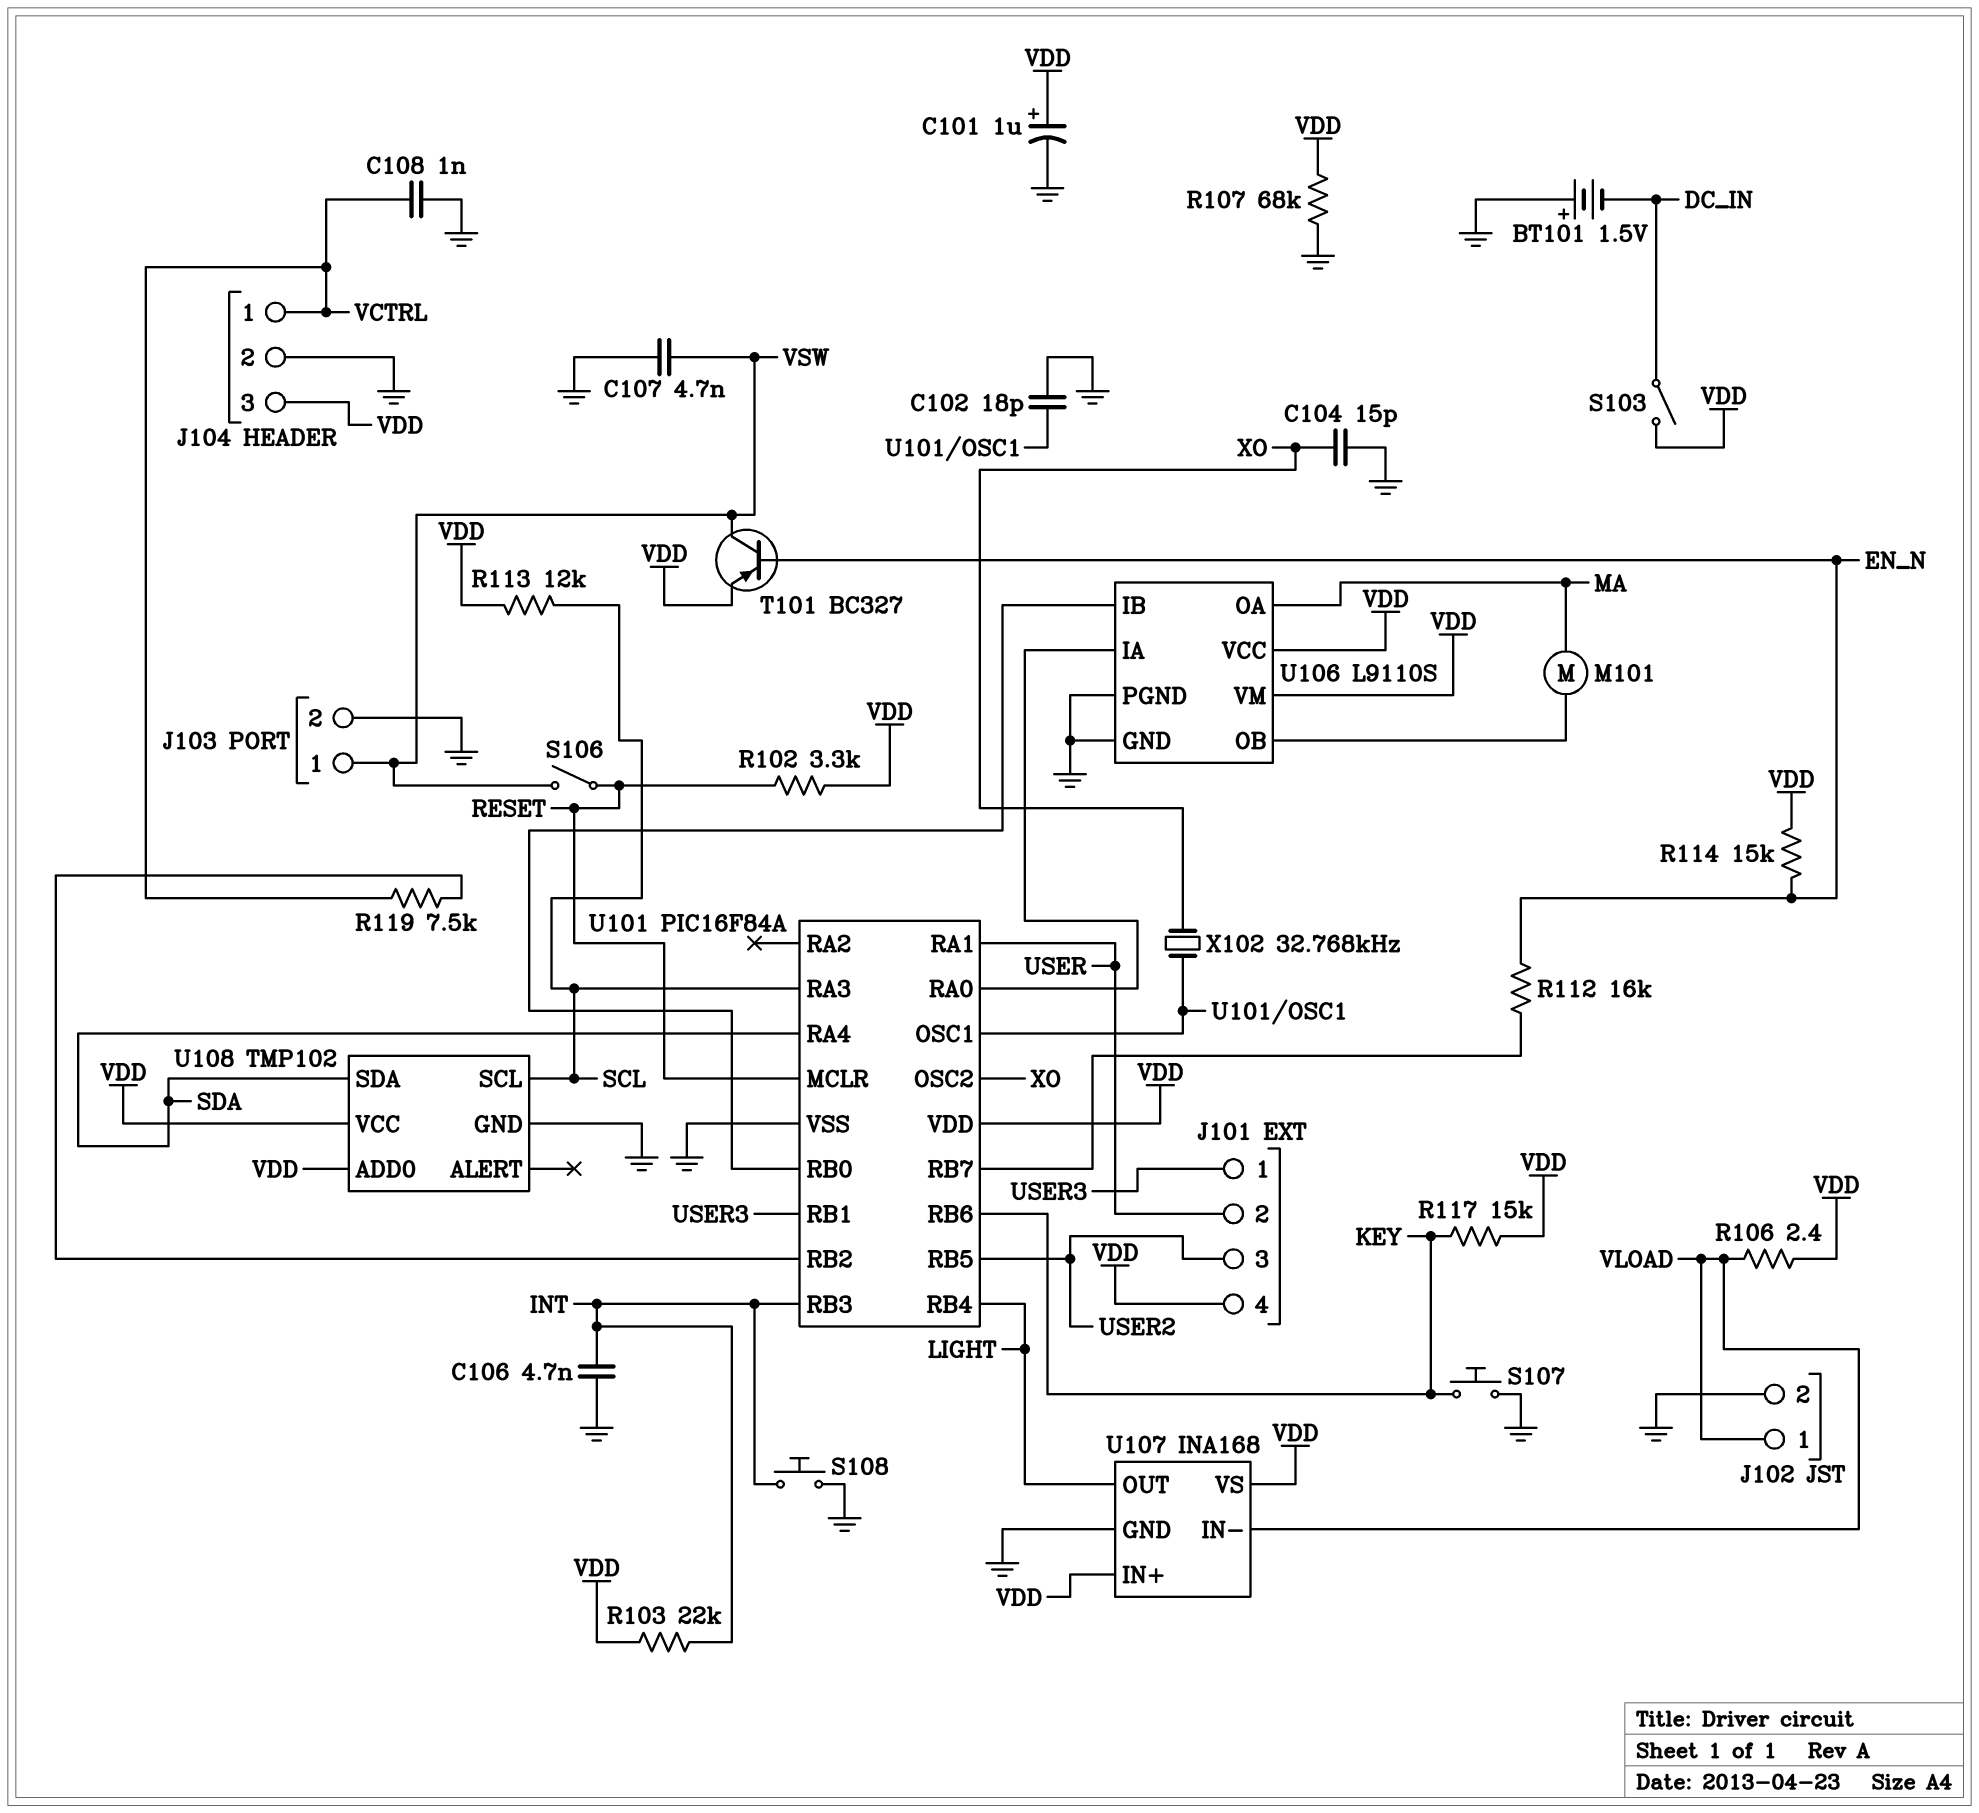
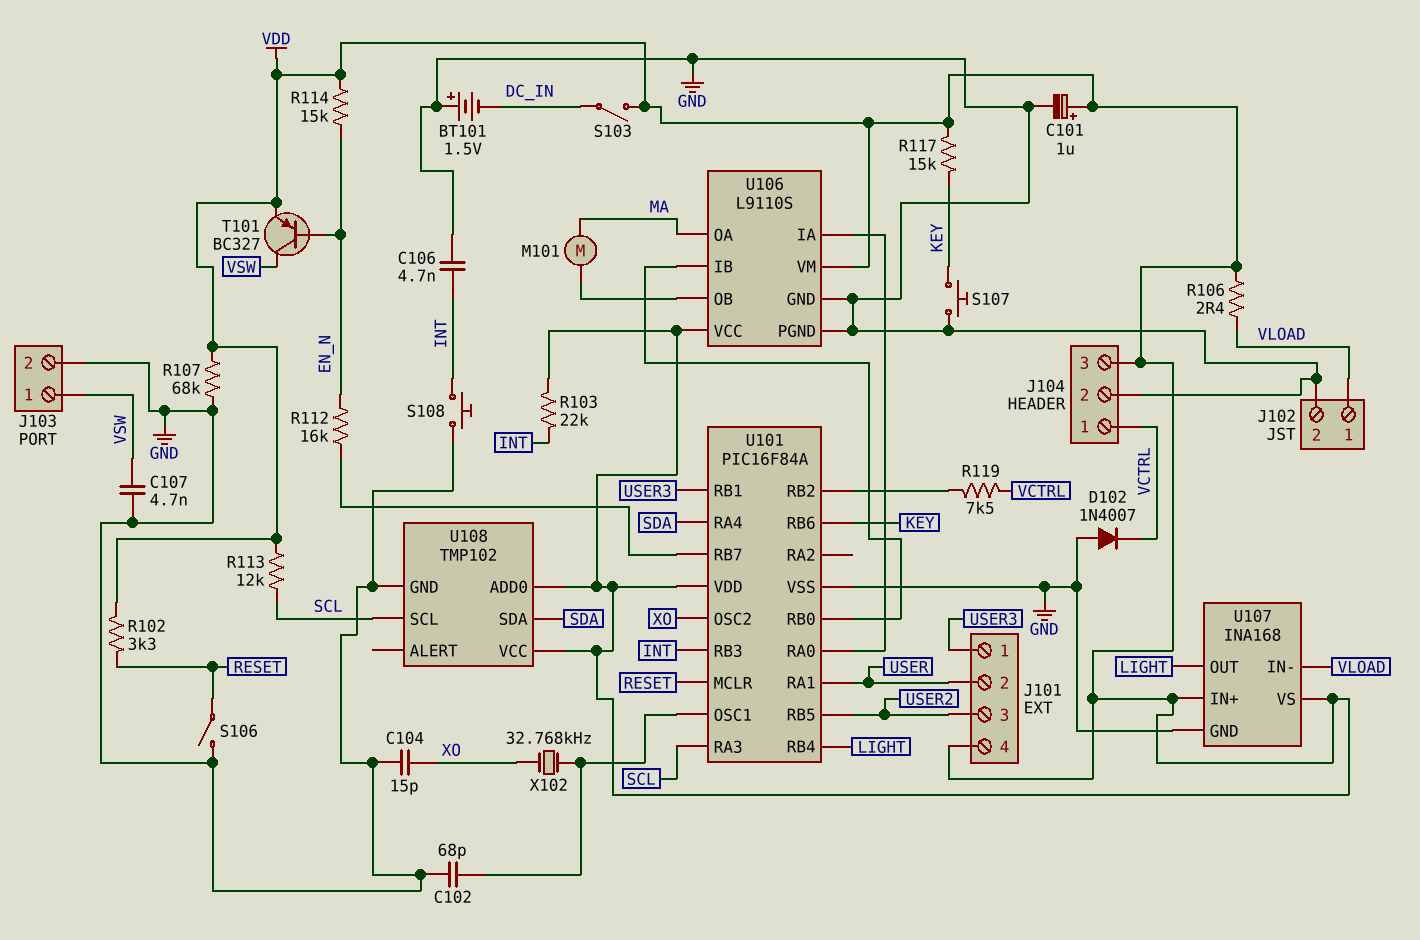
C102: 18pF (GND, U101/OSC1) -> 68pF (GND, U101/OSC1)
C108: 1nF (GND, VCTRL) -> none
D102: none -> diode 1N4007 (A GND, K VCTRL)
S106: switch (RESET, VSW) -> switch (GND, RESET)

